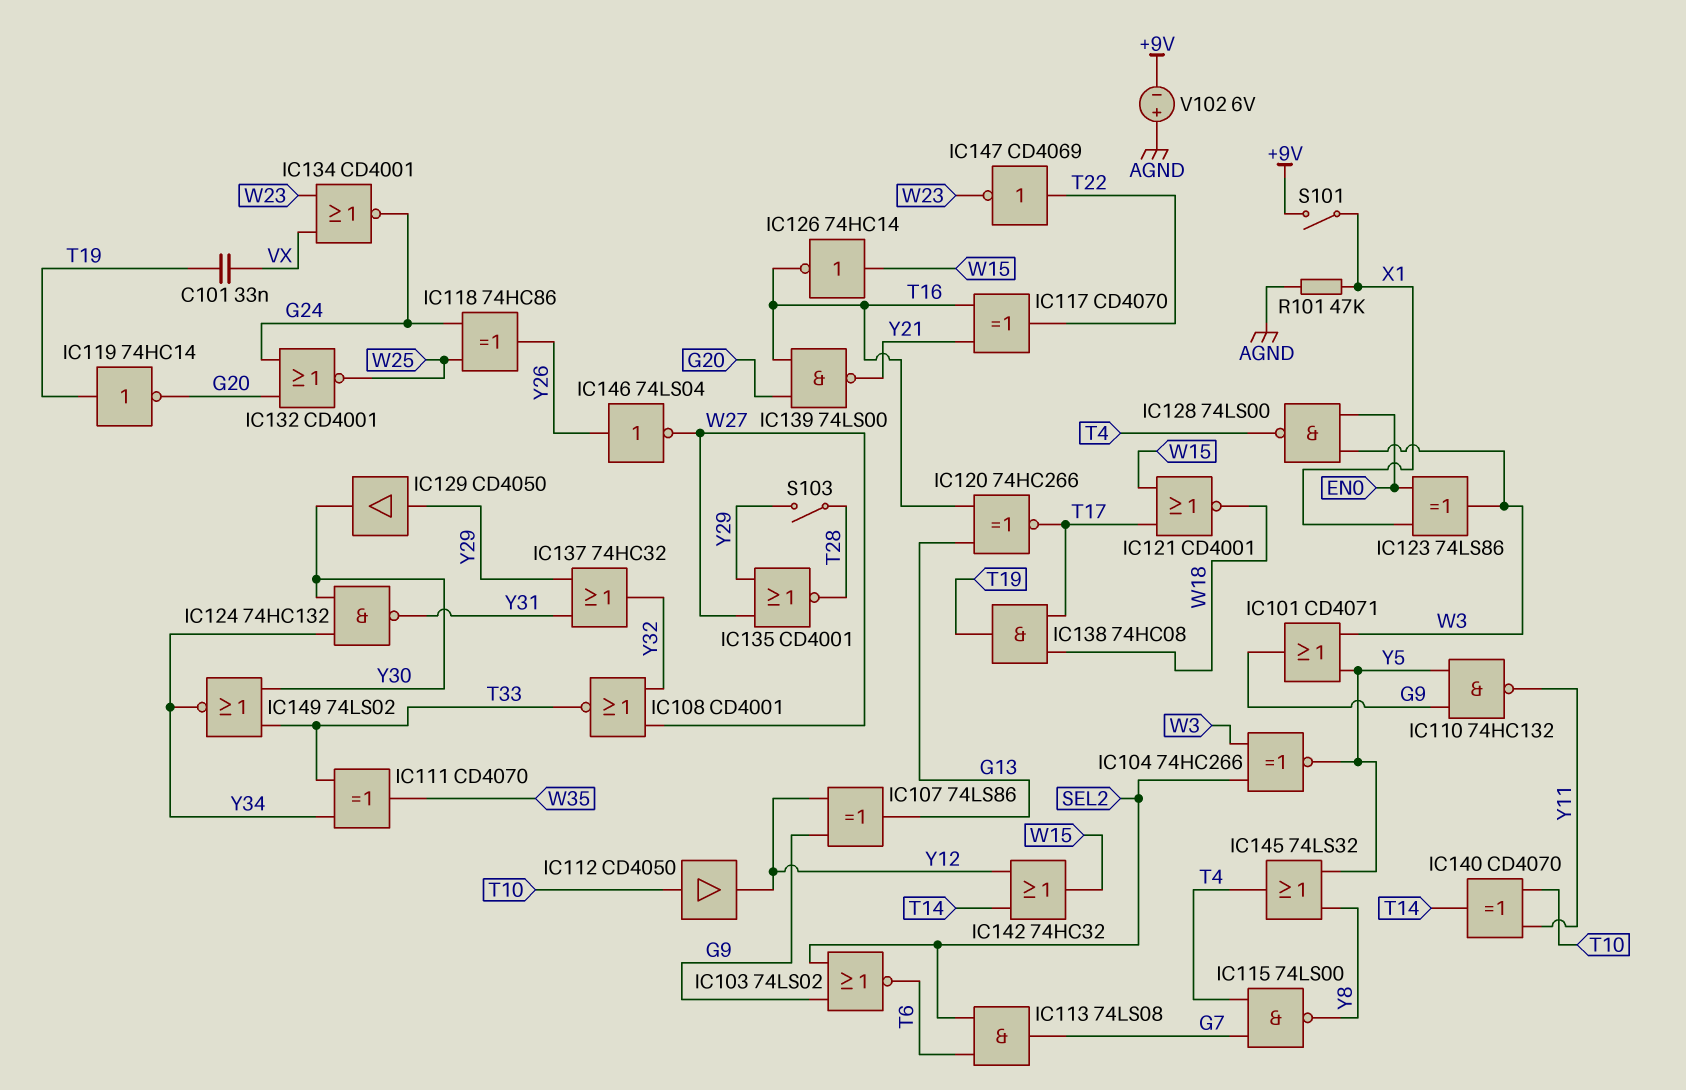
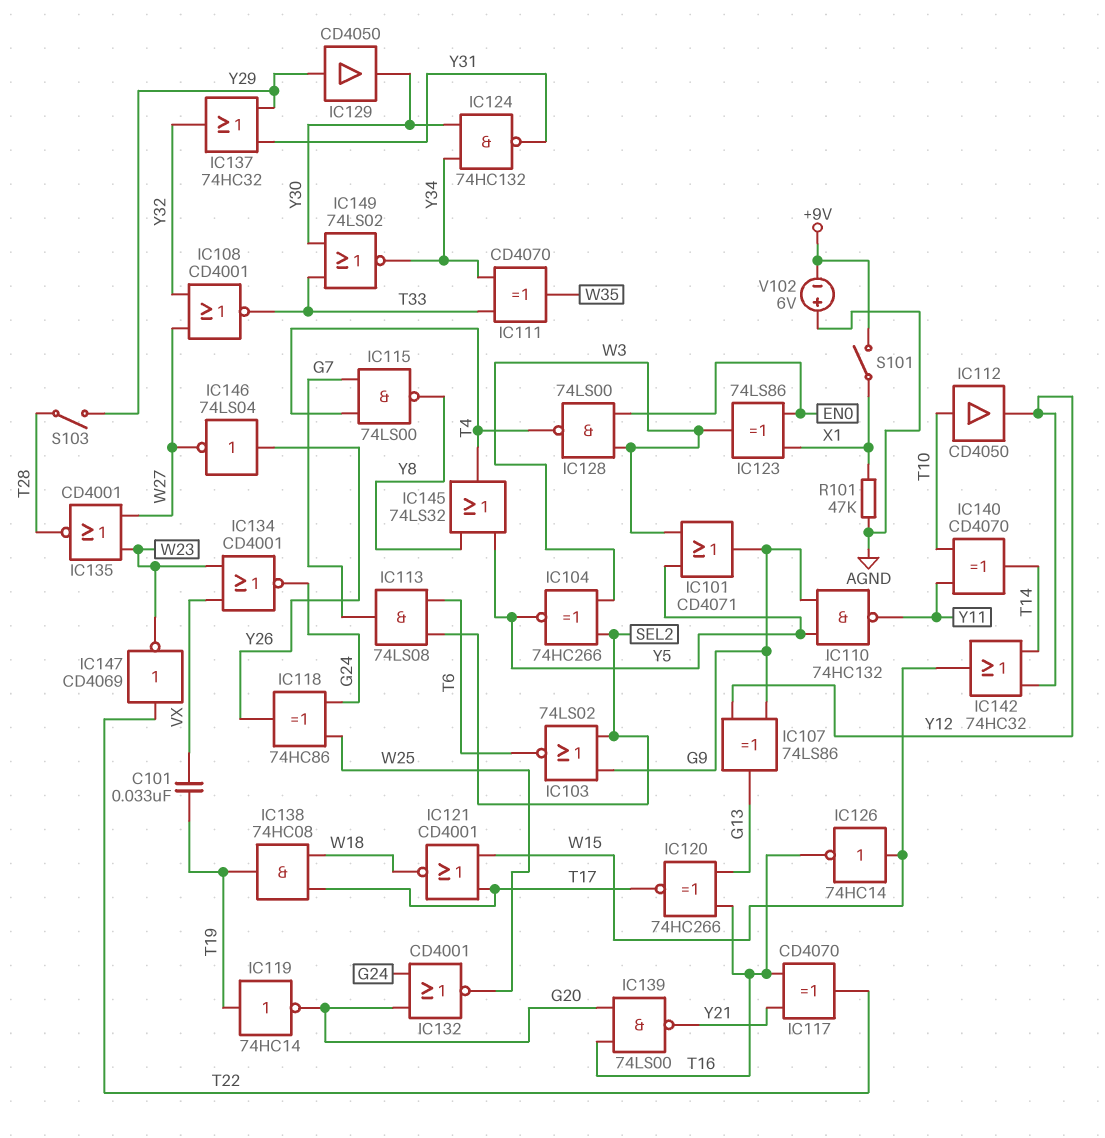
IC135: NOR CD4001 (in W27, in Y29, out T28) -> NOR CD4001 (in W23, in W27, out T28)

